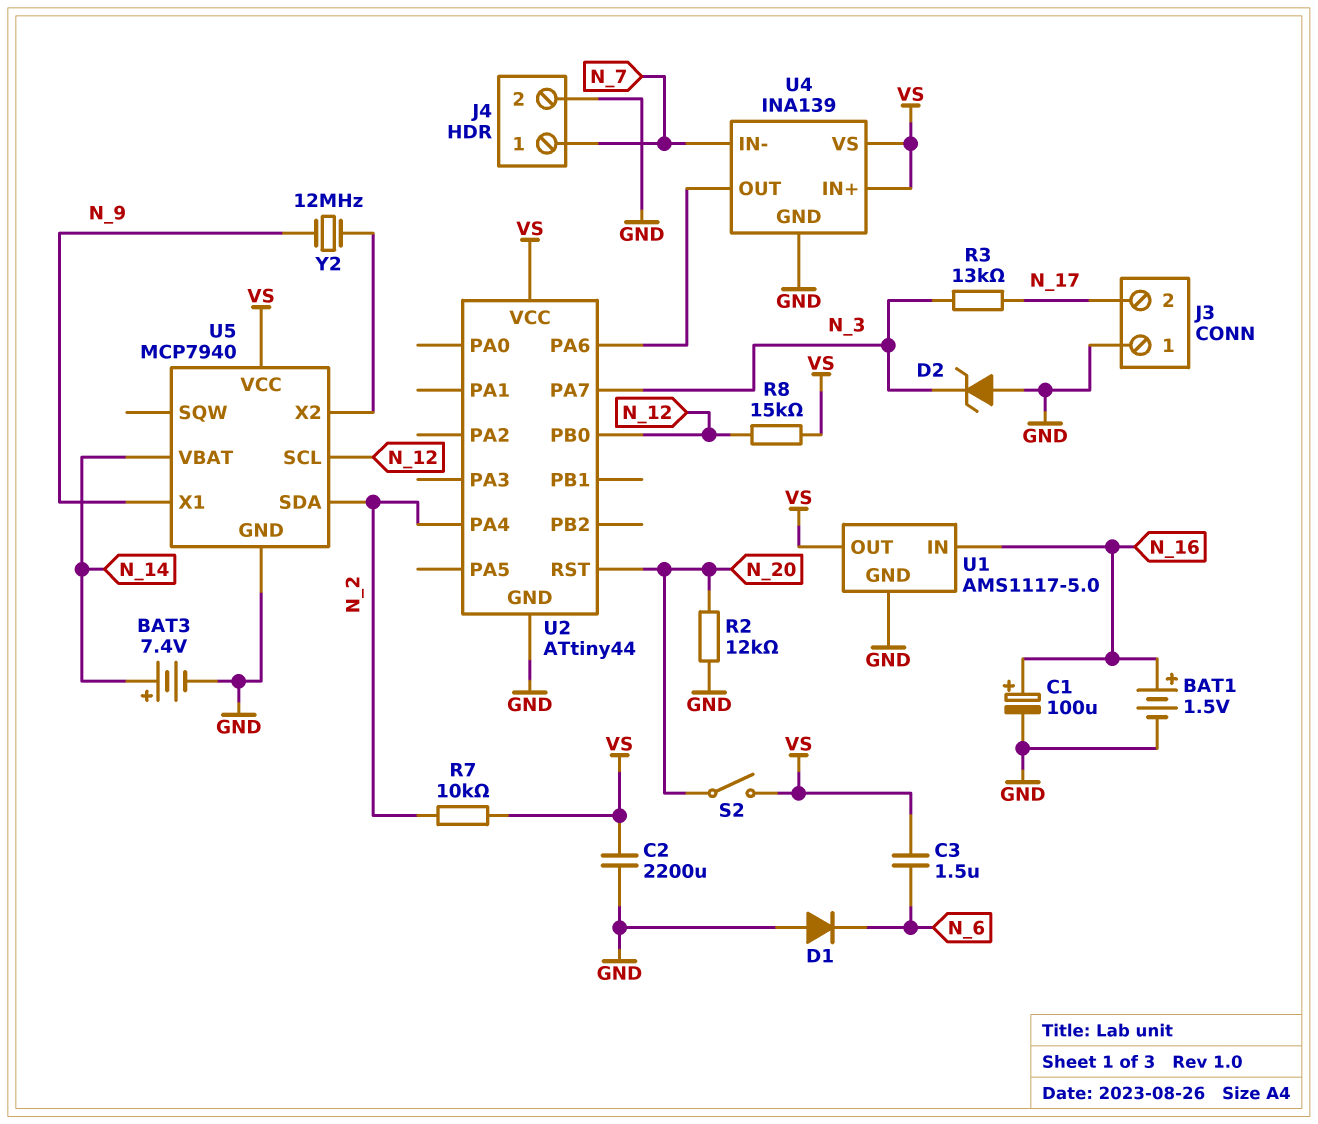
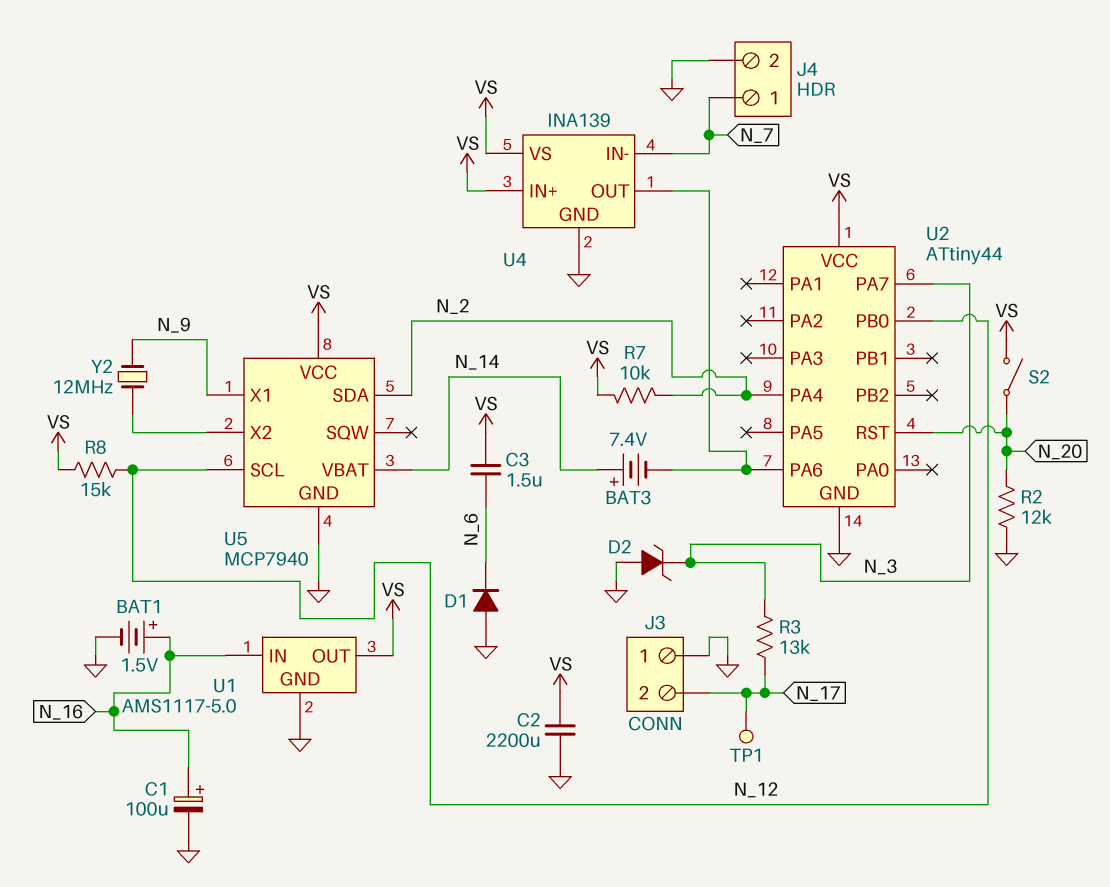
BAT3: 7.4V (plus N_14, minus GND) -> 7.4V (plus N_14, minus U2/PA6)
TP1: none -> test point (N_17)

